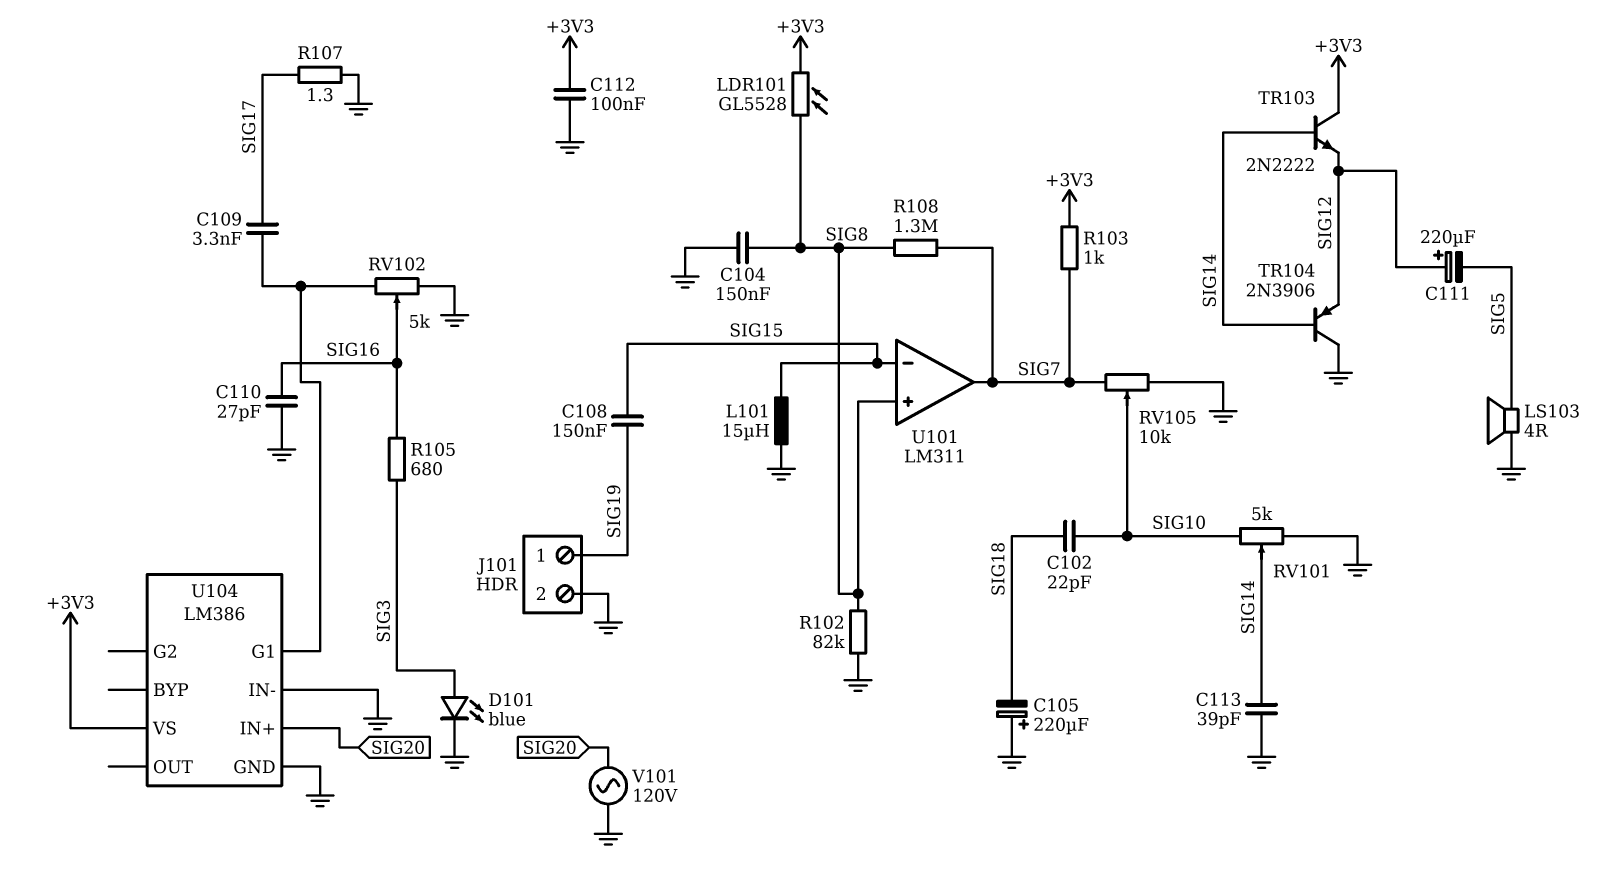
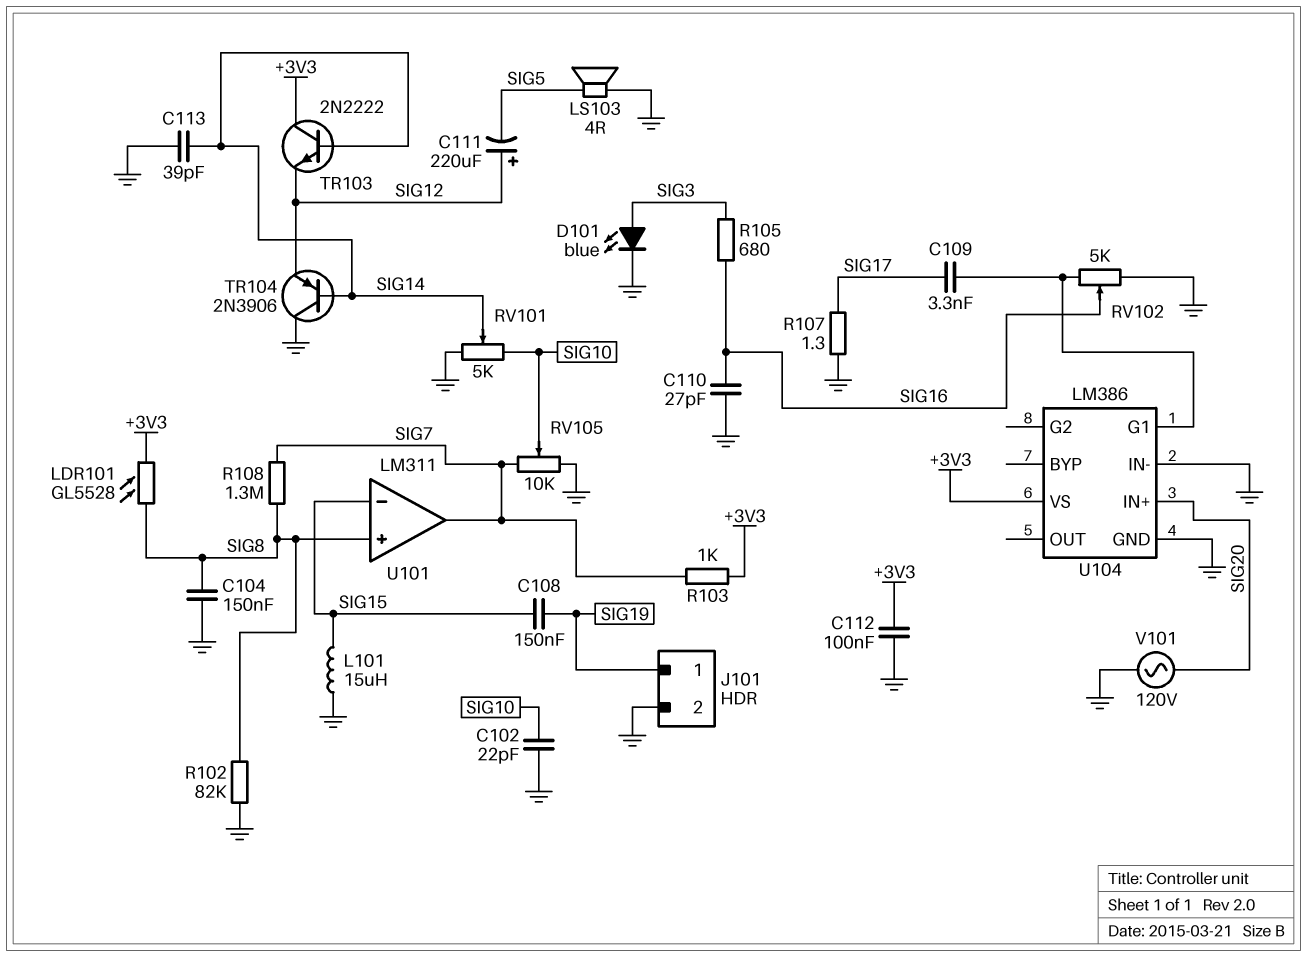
C102: 22pF (SIG10, SIG18) -> 22pF (GND, SIG10)
C105: 220uF (plus GND, minus SIG18) -> none

